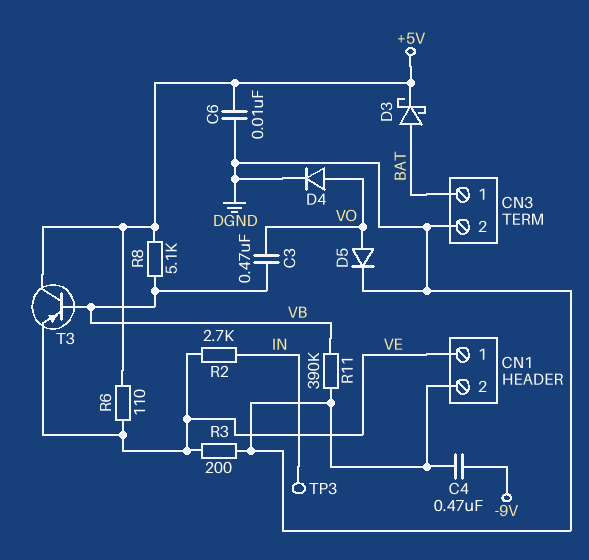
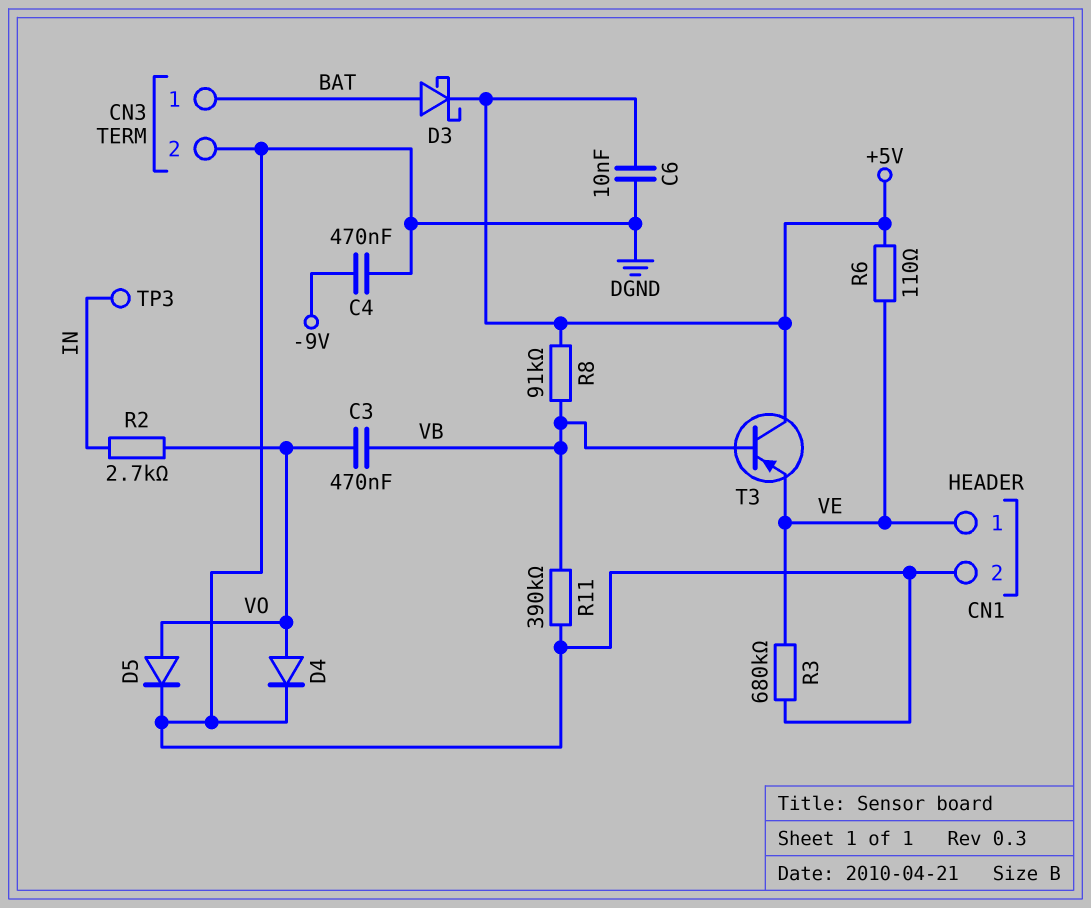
R2: 2.7k (IN, VE) -> 2.7k (IN, VO)
R3: 200 (DGND, VE) -> 680k (DGND, VE)
R8: 5.1k (+5V, VB) -> 91k (+5V, VB)

